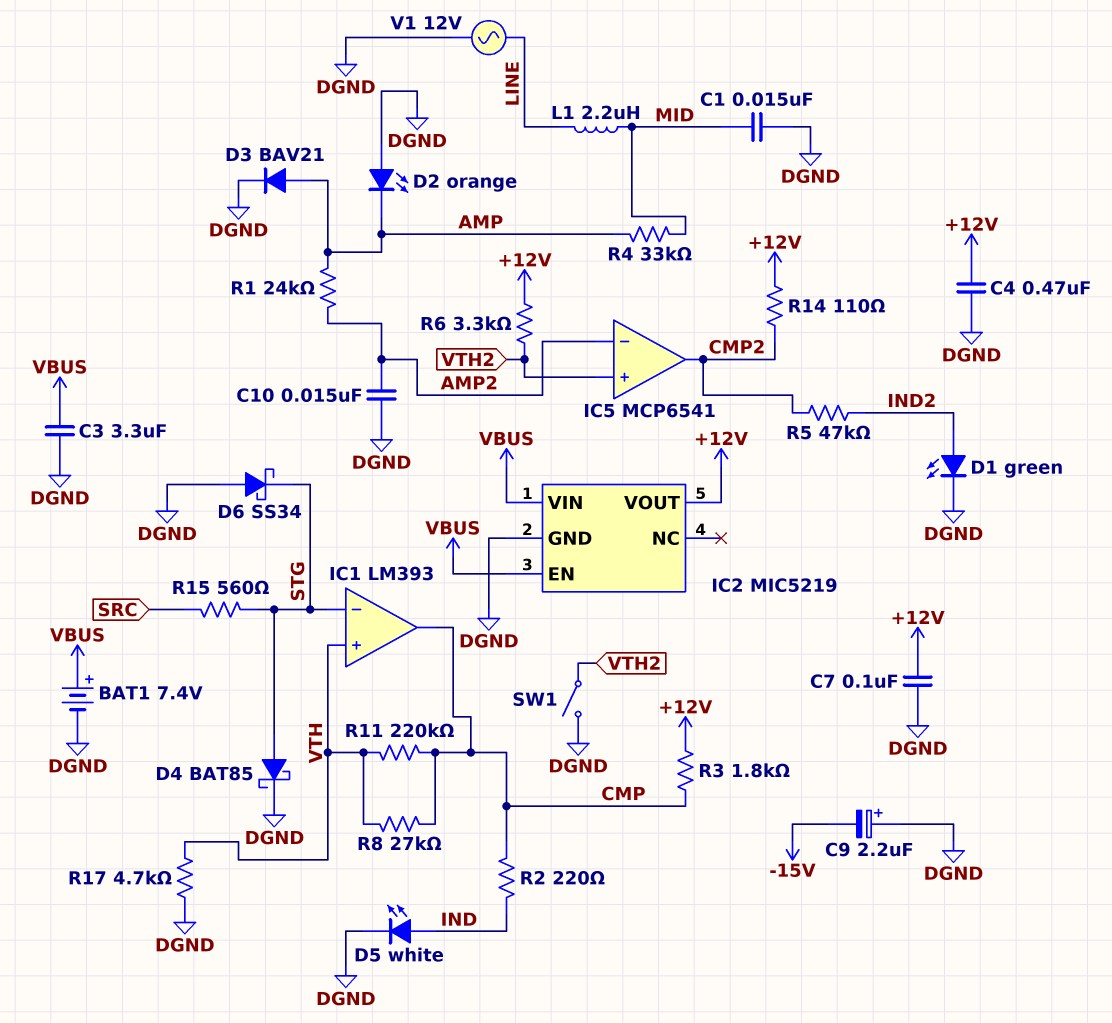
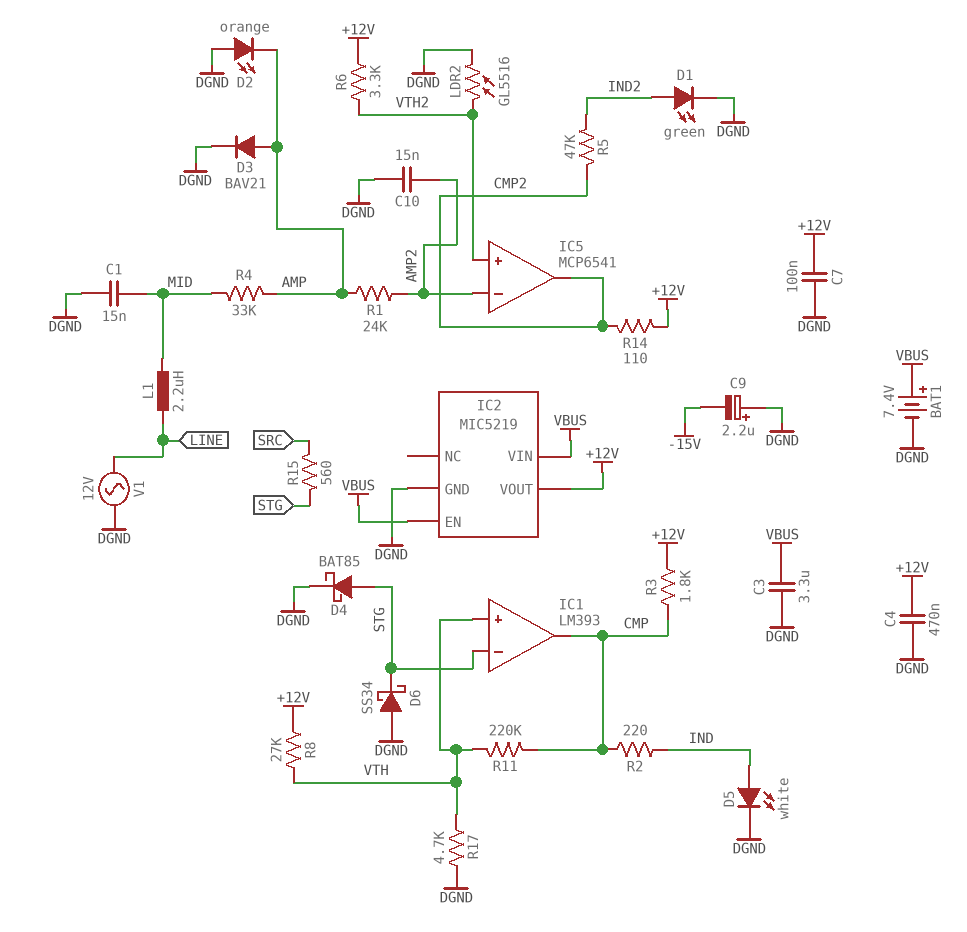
LDR2: none -> GL5516 (DGND, VTH2)
R8: 27k (CMP, VTH) -> 27k (+12V, VTH)
SW1: switch (DGND, VTH2) -> none

